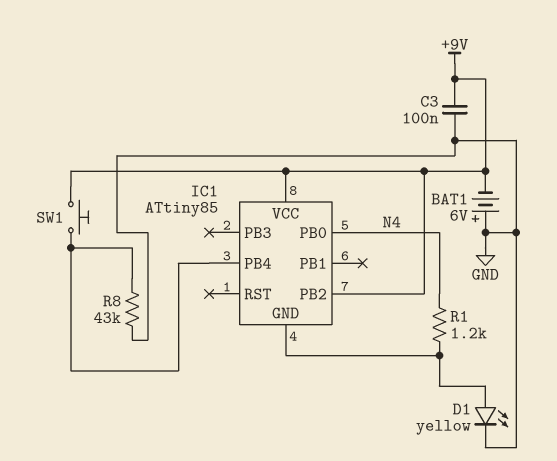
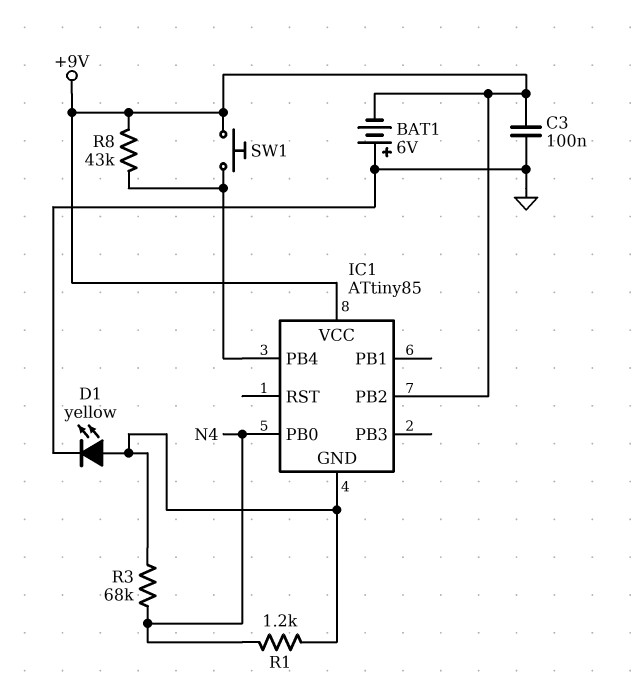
R3: none -> 68k (IC1/GND, N4)
R8: 43k (GND, IC1/PB4) -> 43k (+9V, IC1/PB4)

